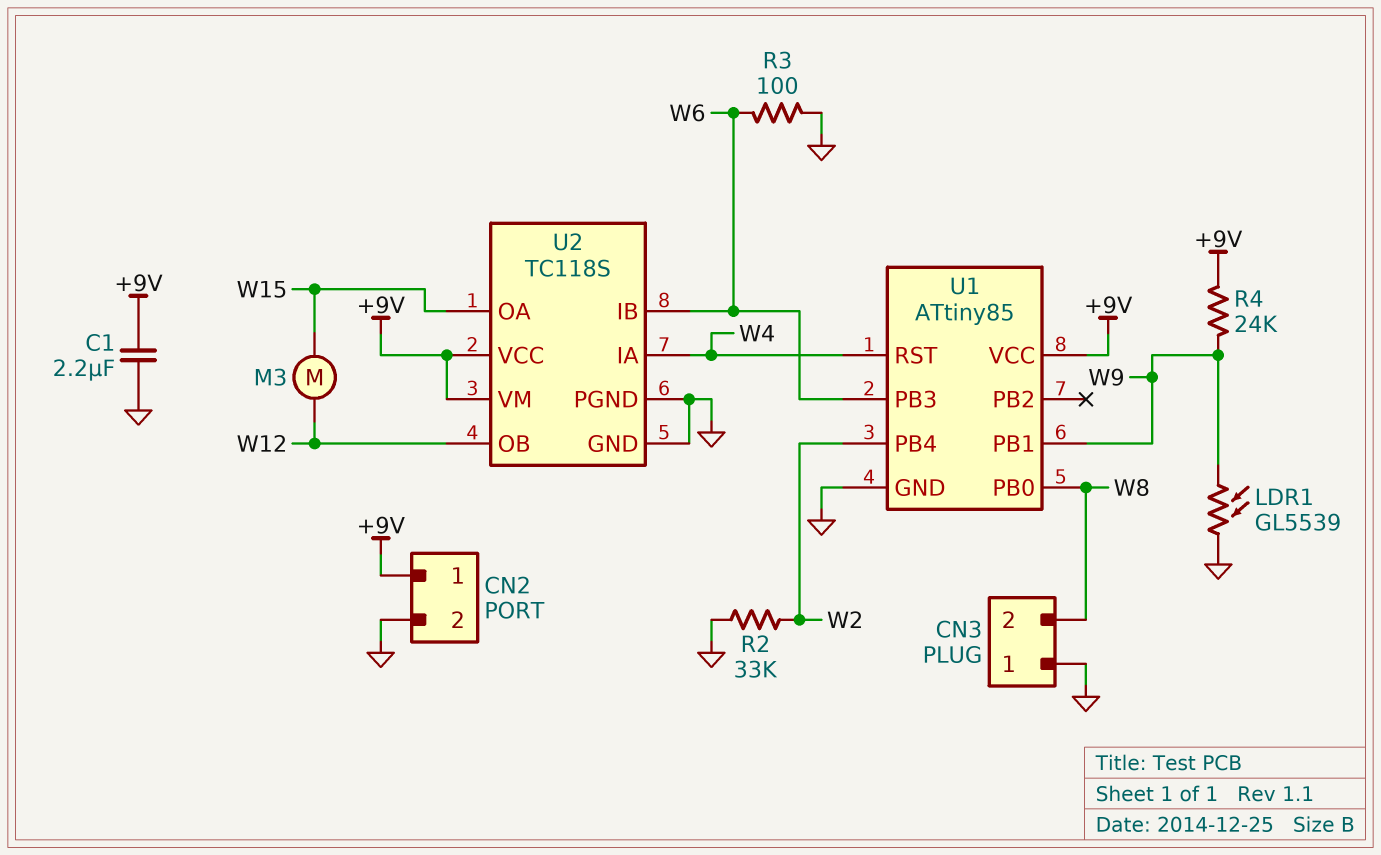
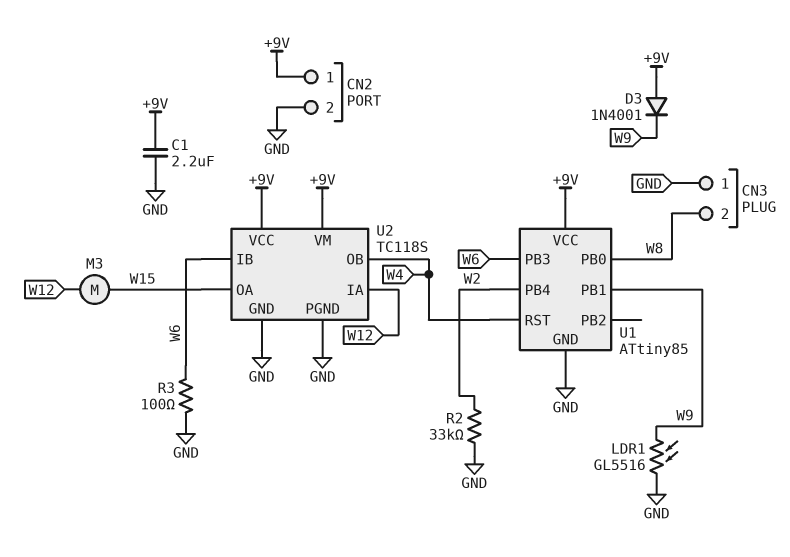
D3: none -> diode 1N4001 (A +9V, K W9)
LDR1: GL5539 (GND, W9) -> GL5516 (GND, W9)
R4: 24k (+9V, W9) -> none
U2 pin IA: W4 -> W12
U2 pin OB: W12 -> W4

